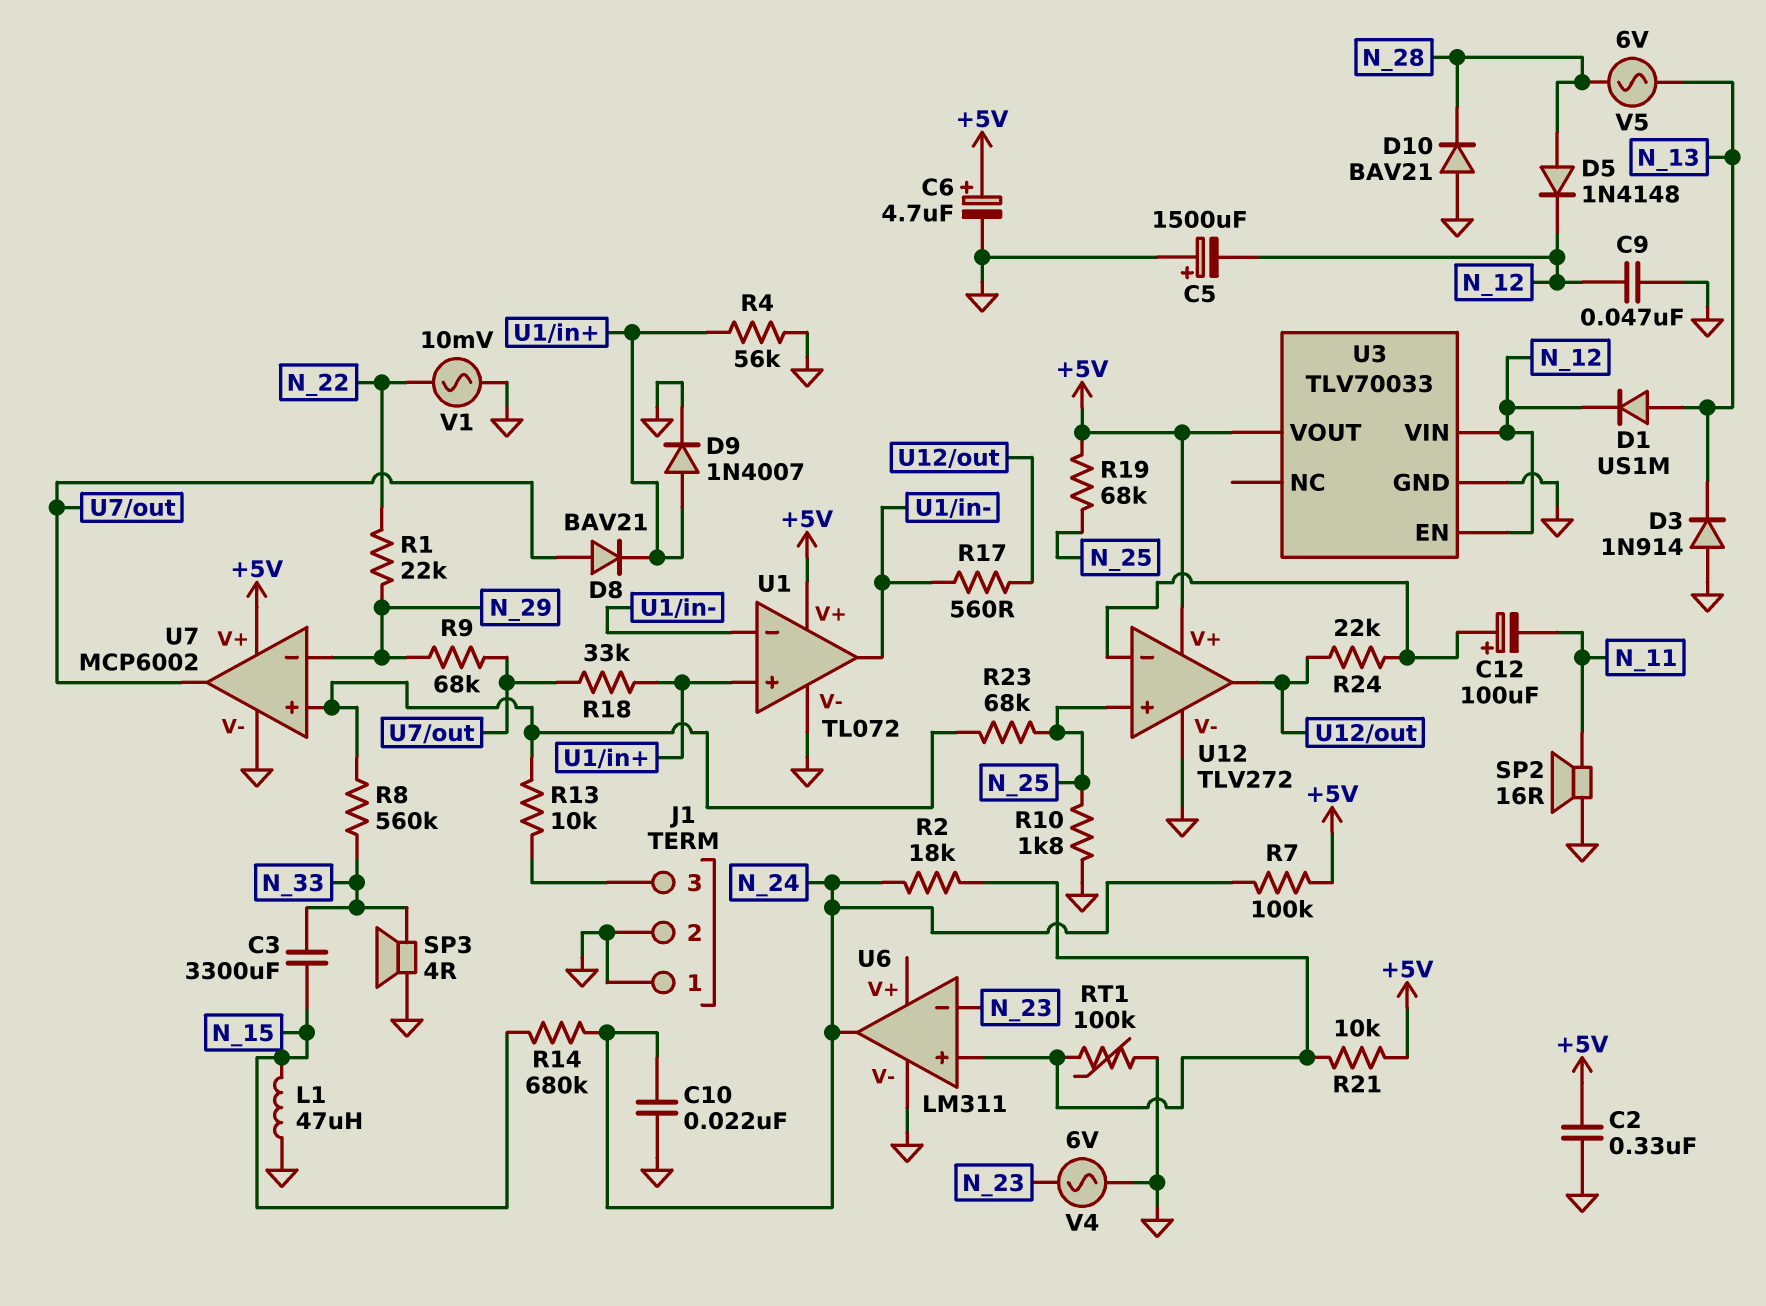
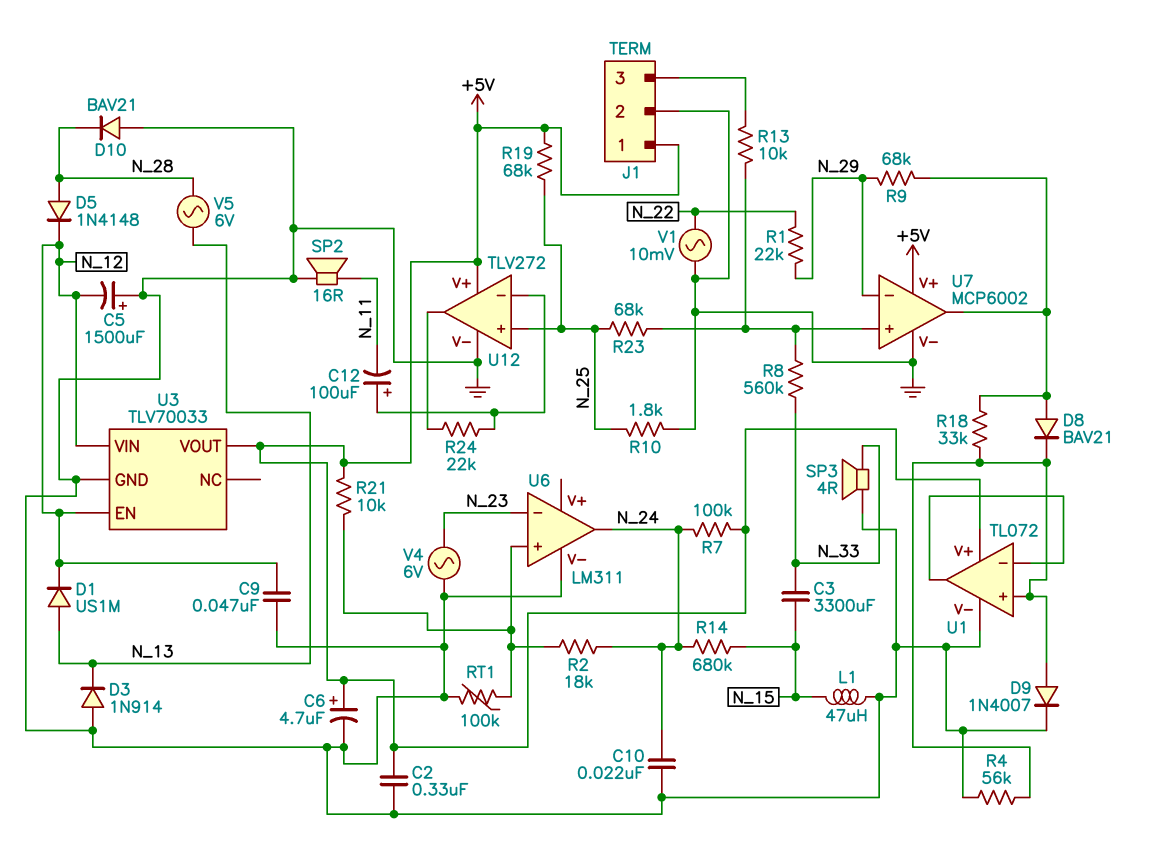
J1 pin 1: GND -> +5V
R17: 560 (U1/in-, U12/out) -> none

